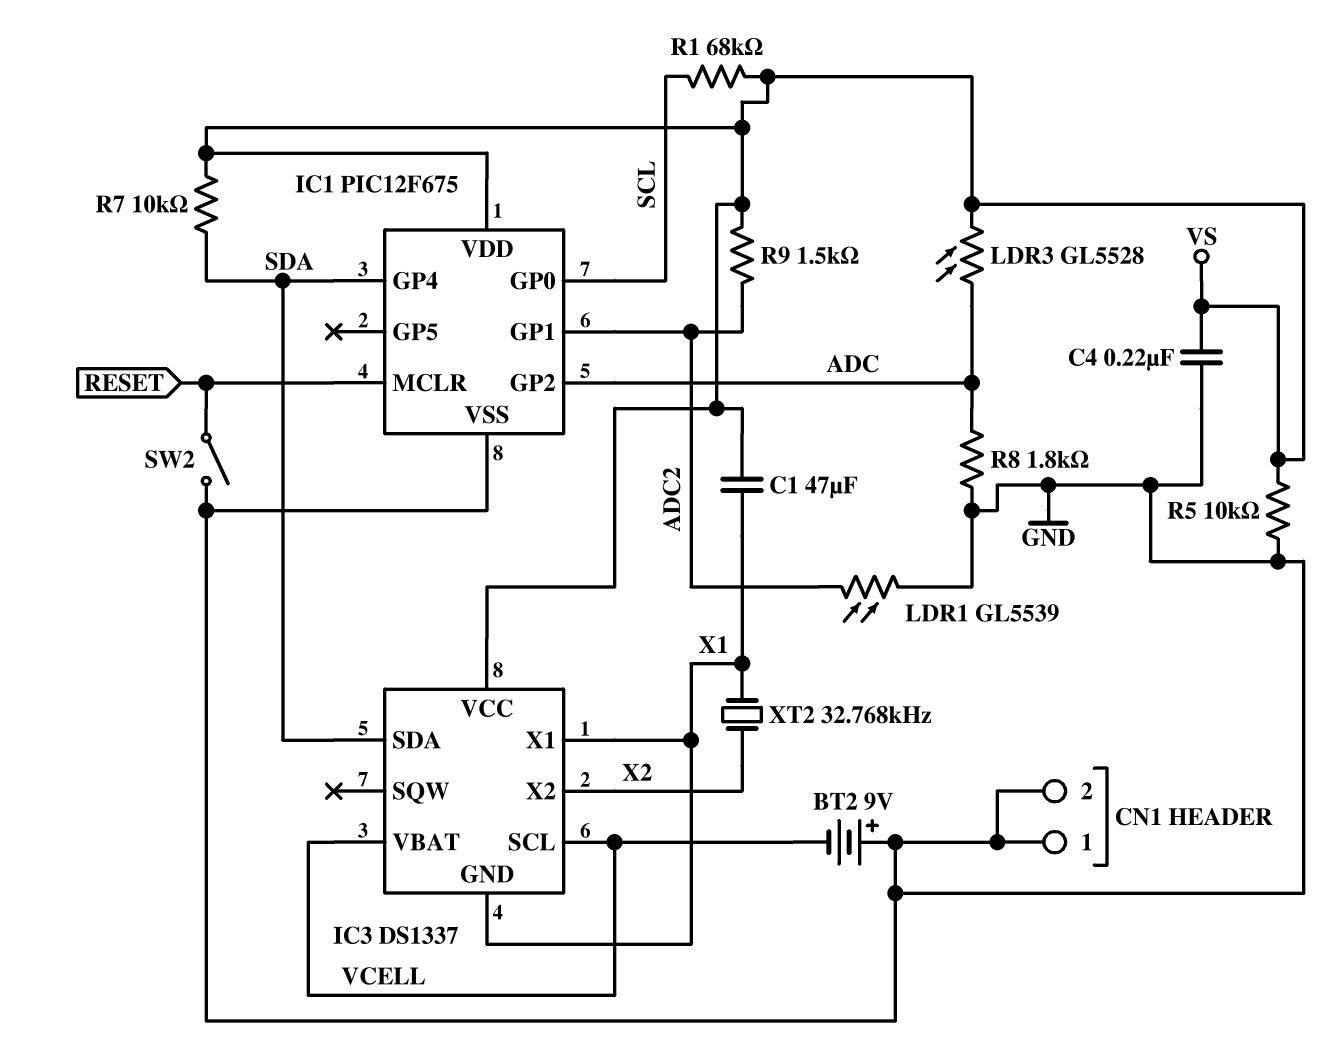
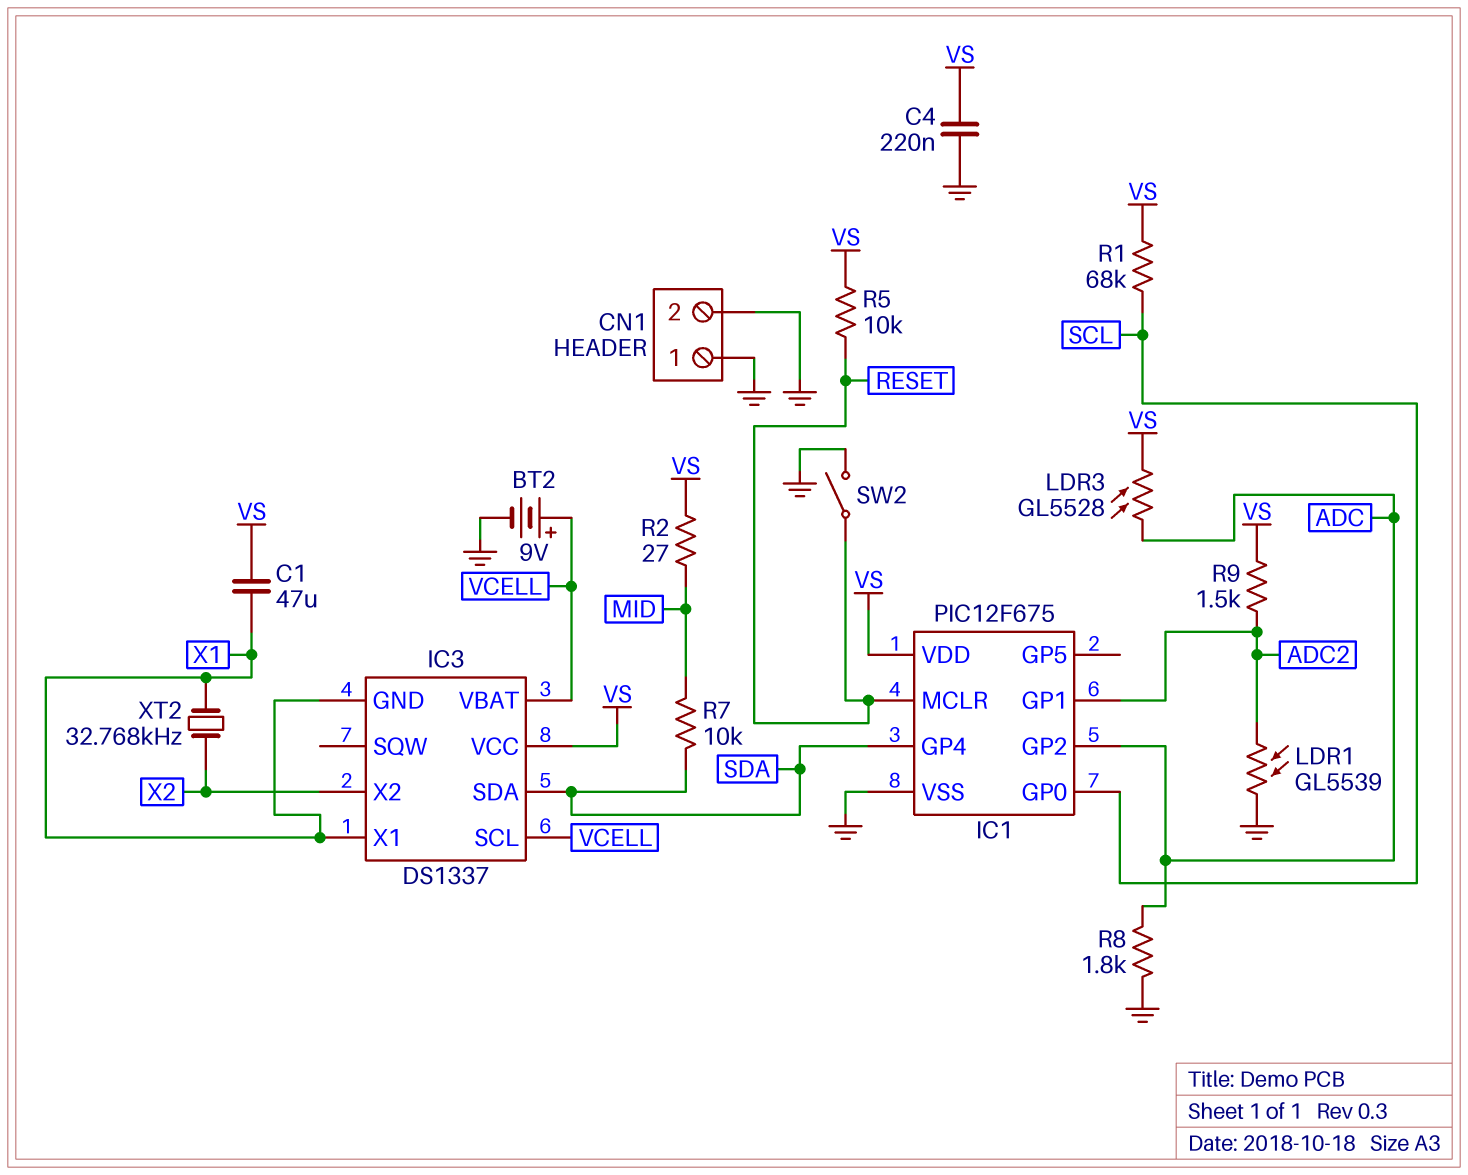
BT2: 9V (plus GND, minus VCELL) -> 9V (plus VCELL, minus GND)
R2: none -> 27 (MID, VS)
R5: 10k (GND, VS) -> 10k (RESET, VS)
R7: 10k (SDA, VS) -> 10k (MID, SDA)

